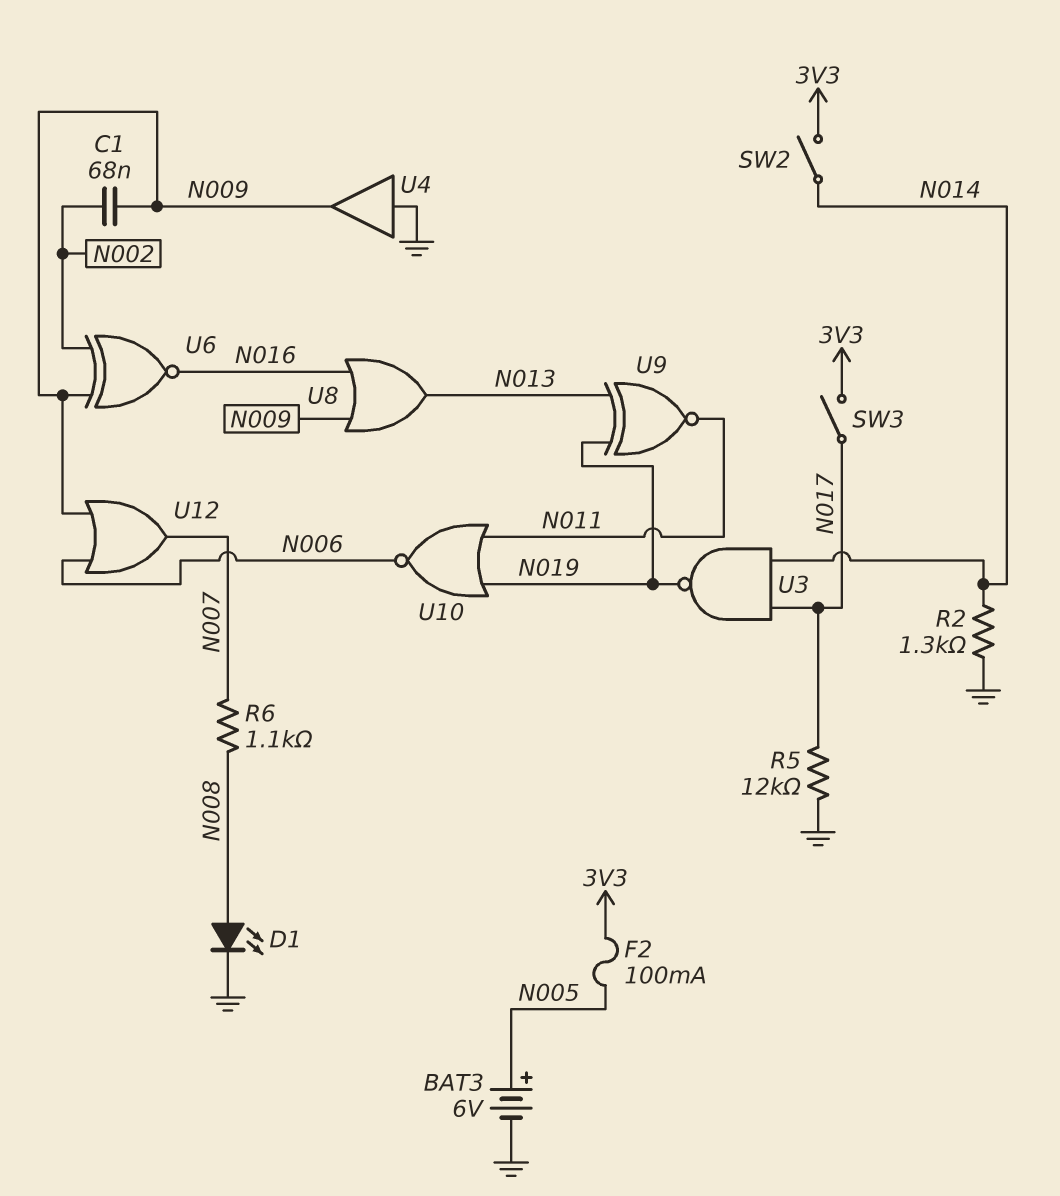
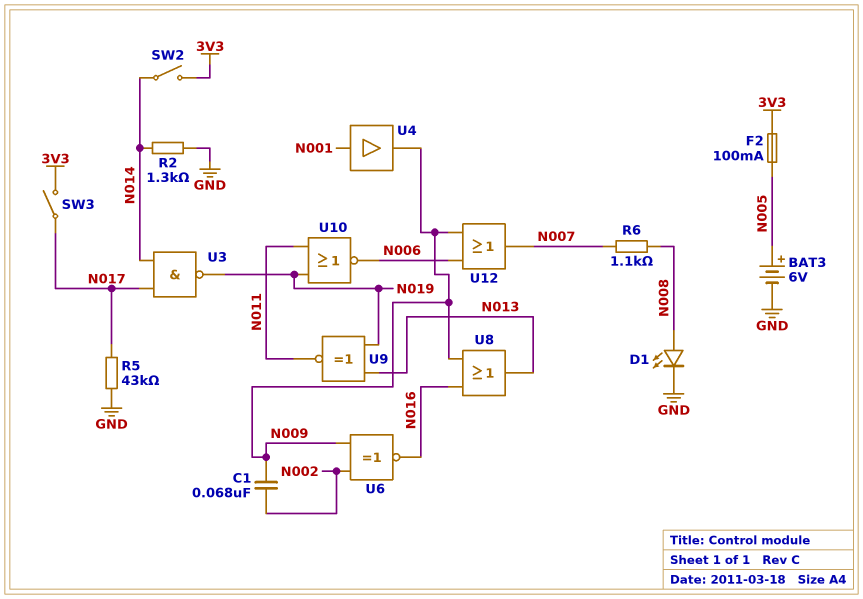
R5: 12k (GND, N017) -> 43k (GND, N017)
U4: buffer (in GND, out N009) -> buffer (in N001, out N009)

